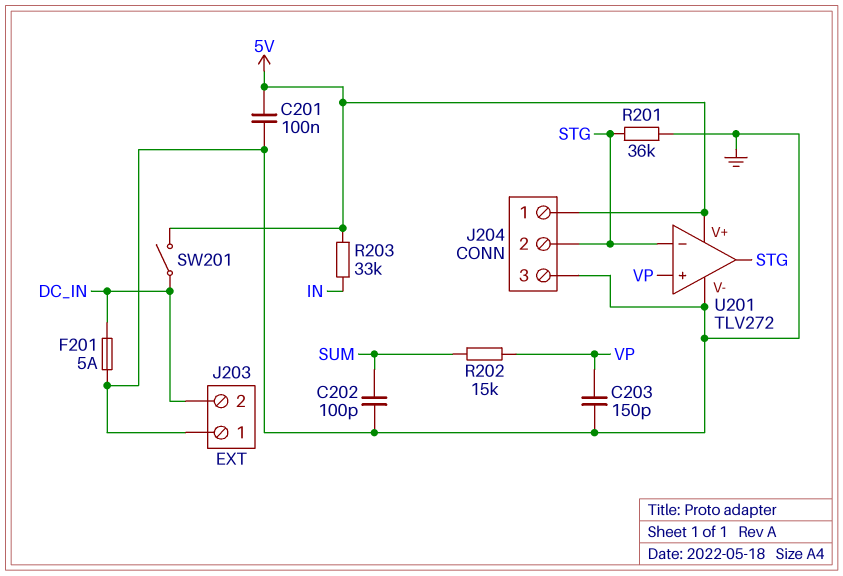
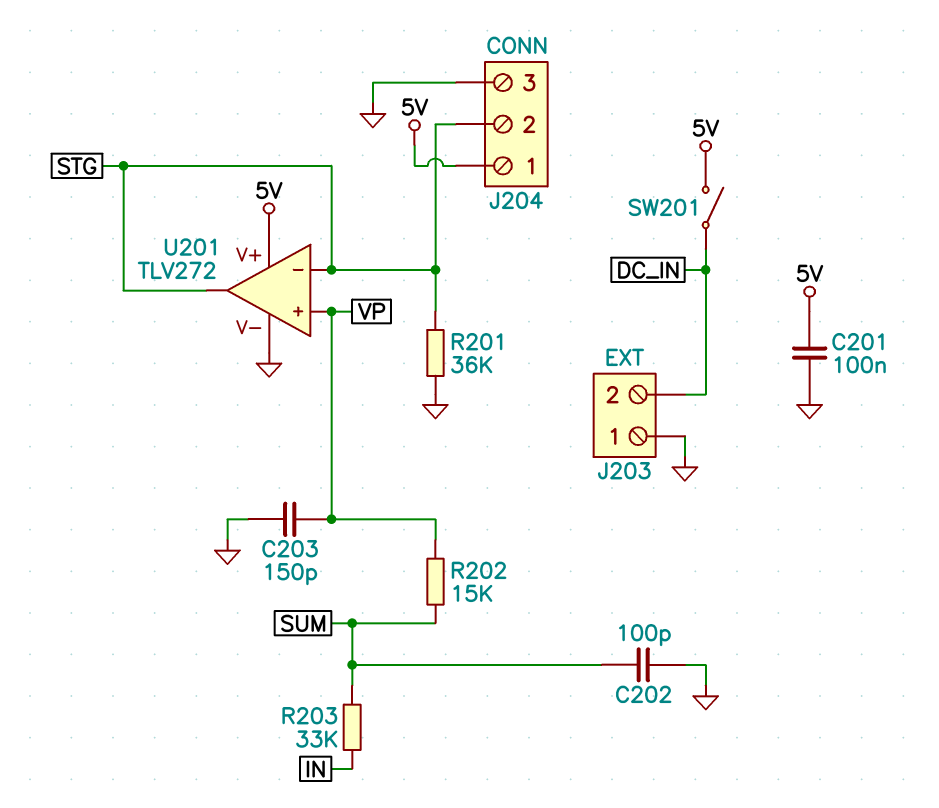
F201: 5A (DC_IN, GND) -> none
R203: 33k (5V, IN) -> 33k (IN, SUM)

